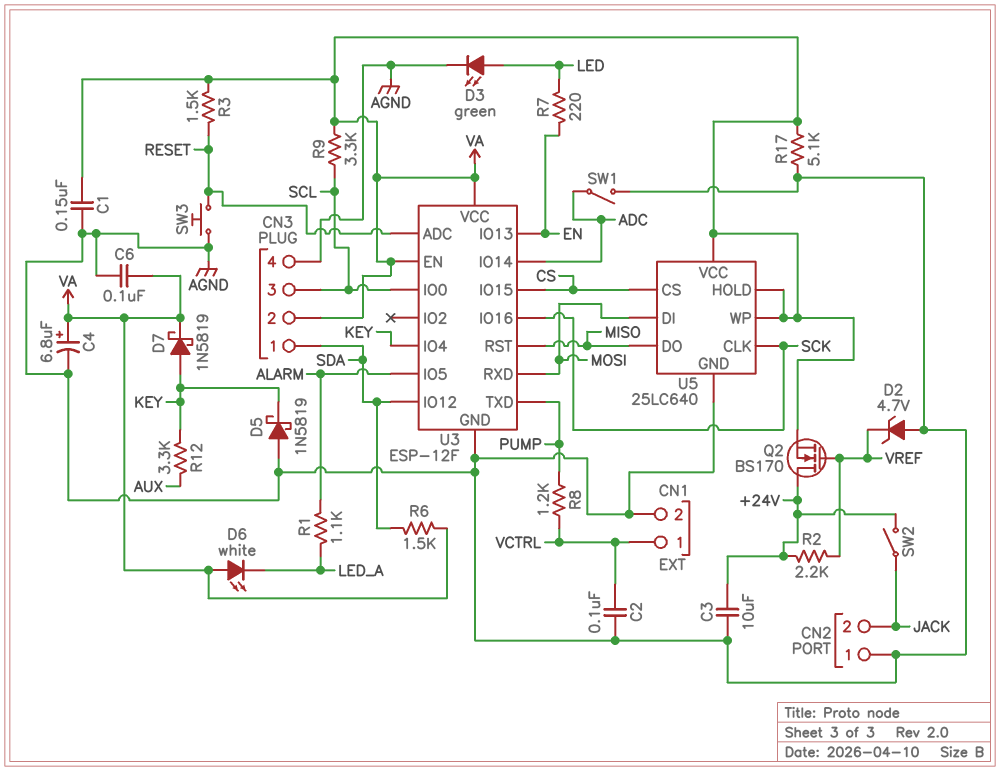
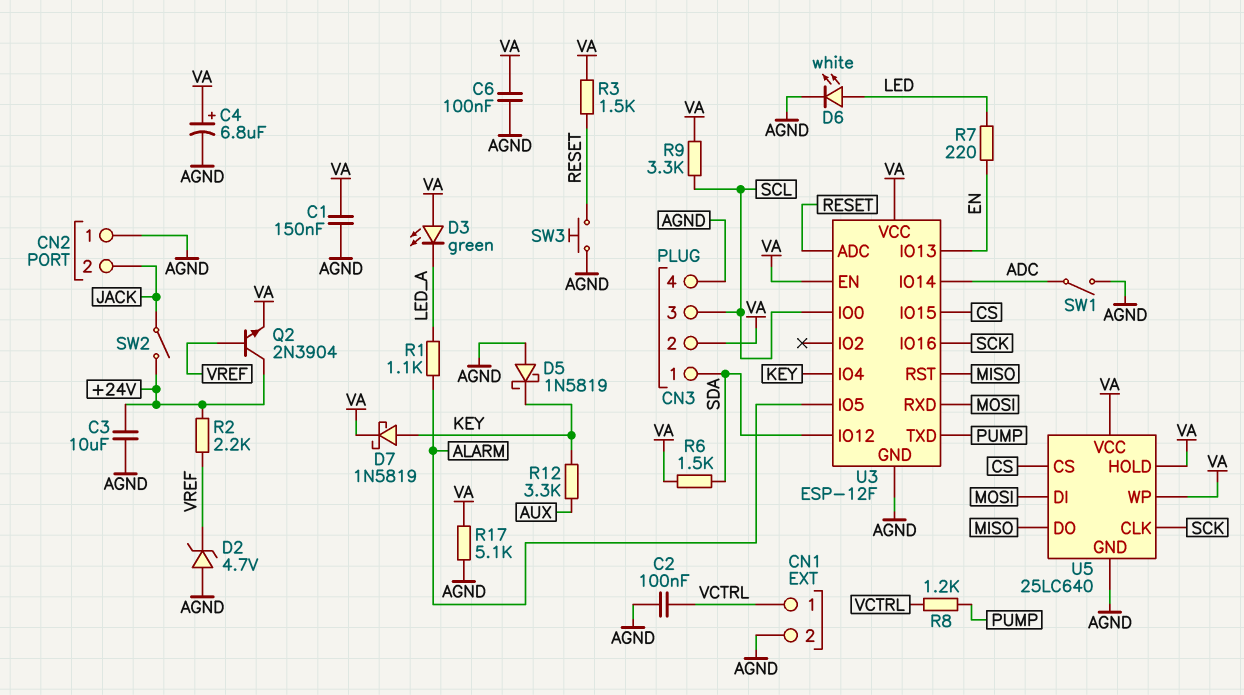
D3: LED green (A LED, K AGND) -> LED green (A VA, K LED_A)
D6: LED white (A VA, K LED_A) -> LED white (A LED, K AGND)
Q2: NMOS BS170 (G VREF, D +24V, S VA) -> NPN 2N3904 (B VREF, C +24V, E VA)

